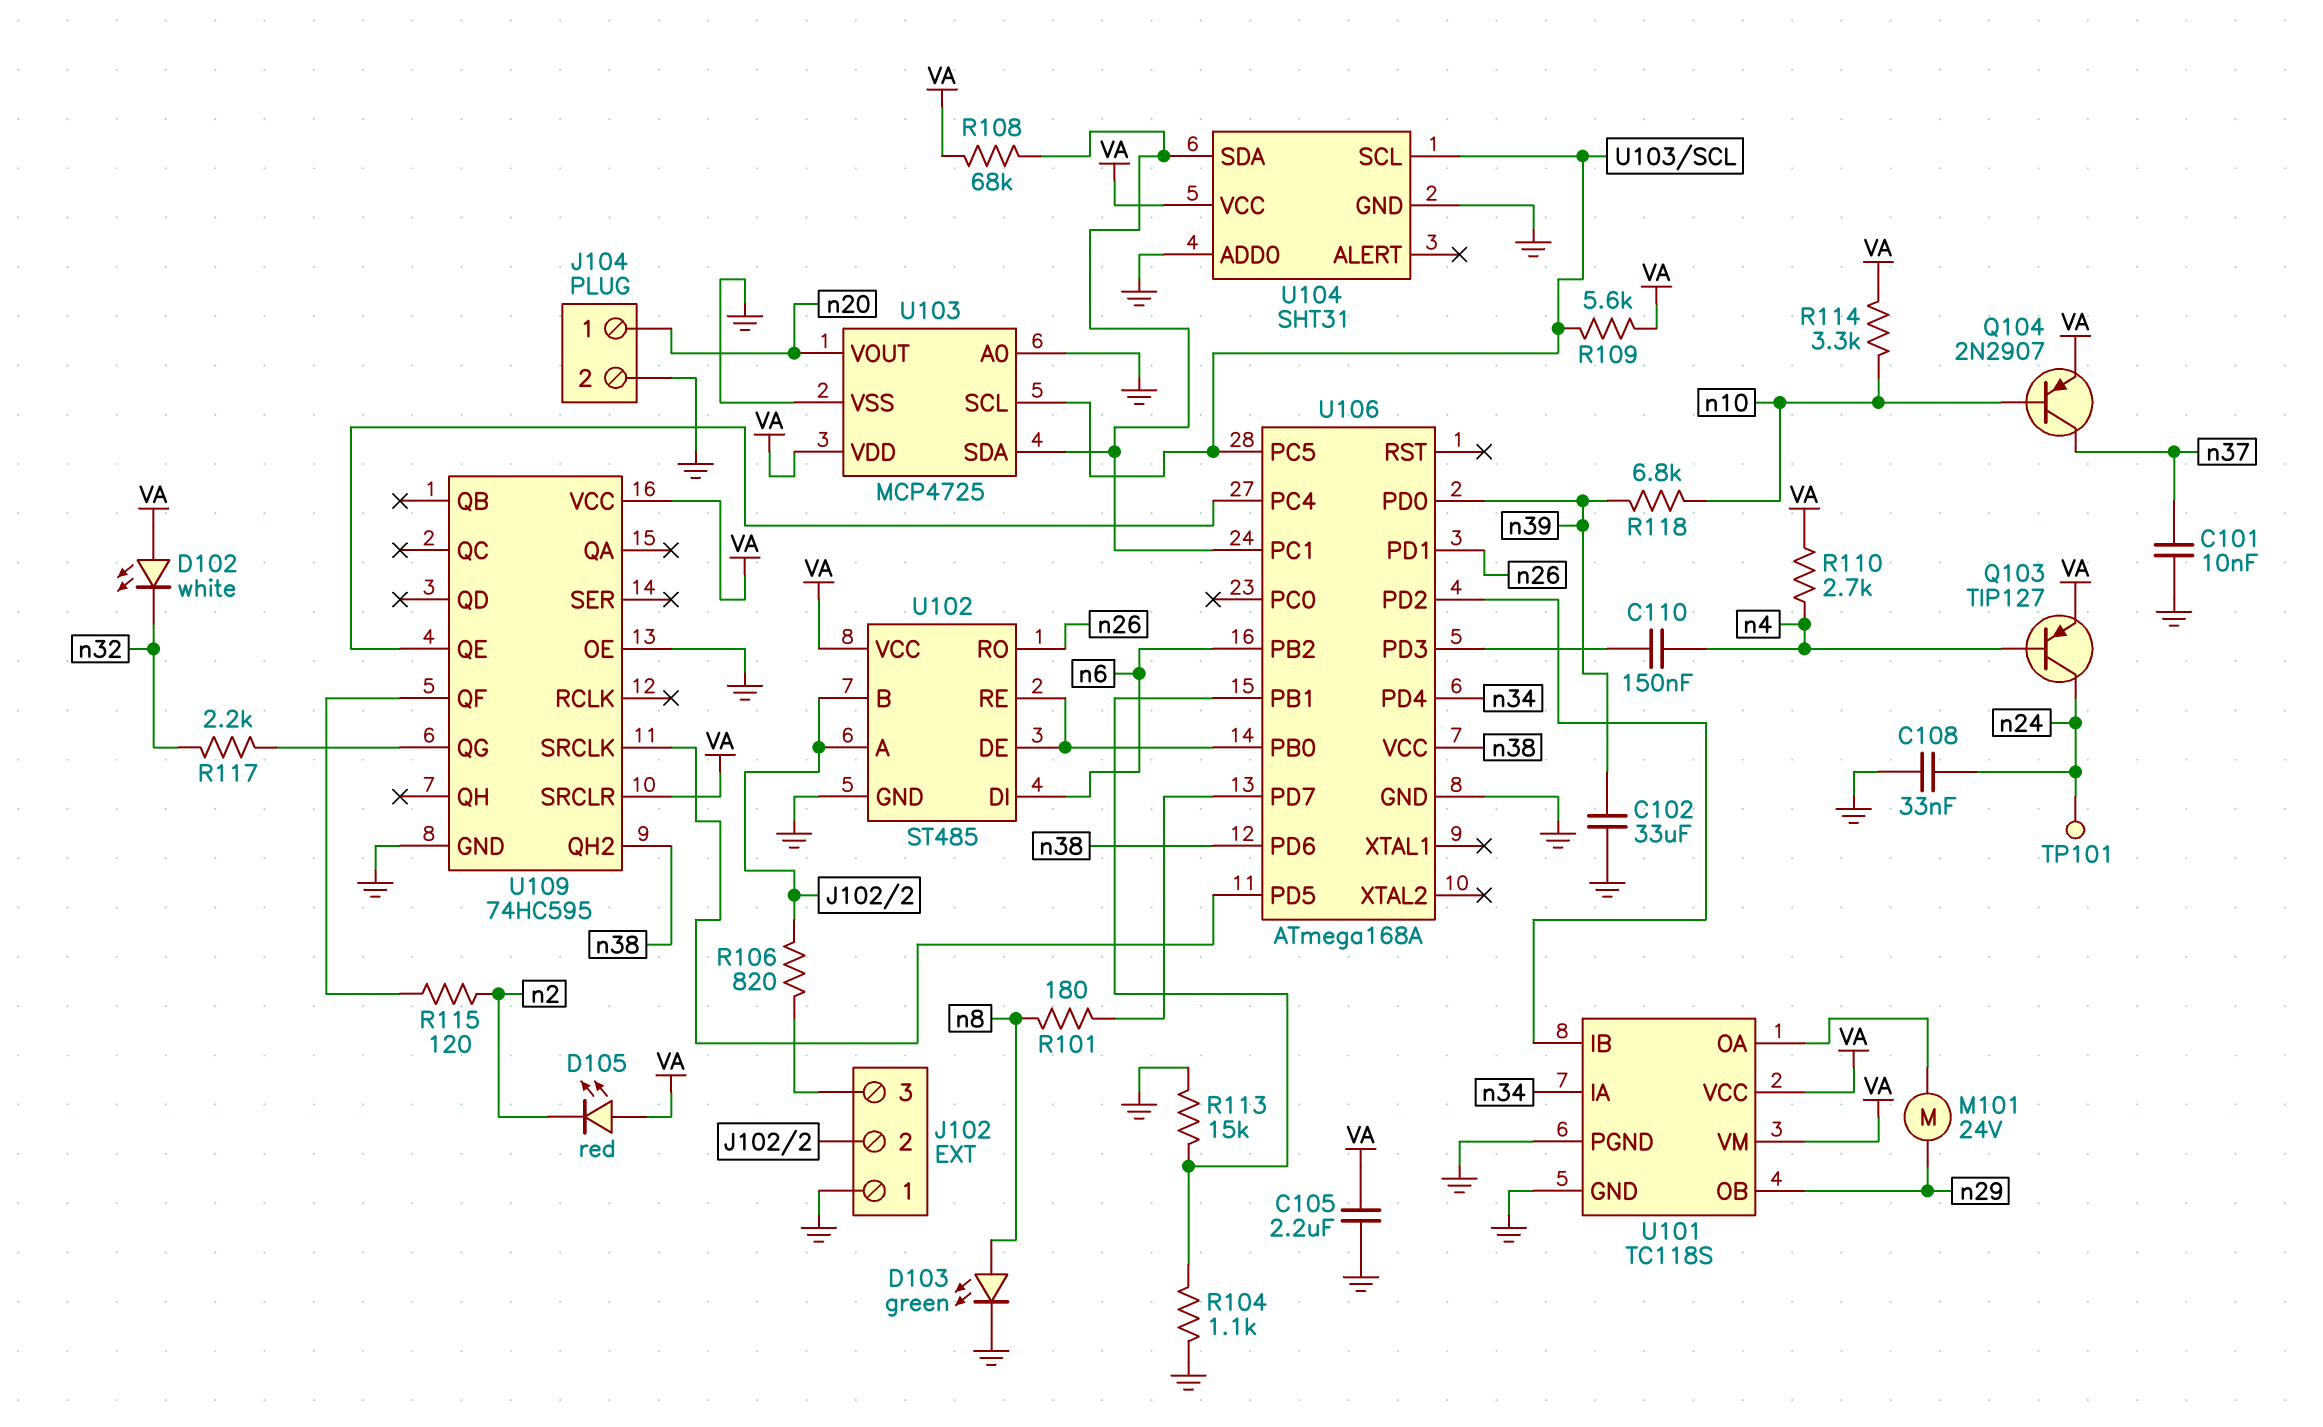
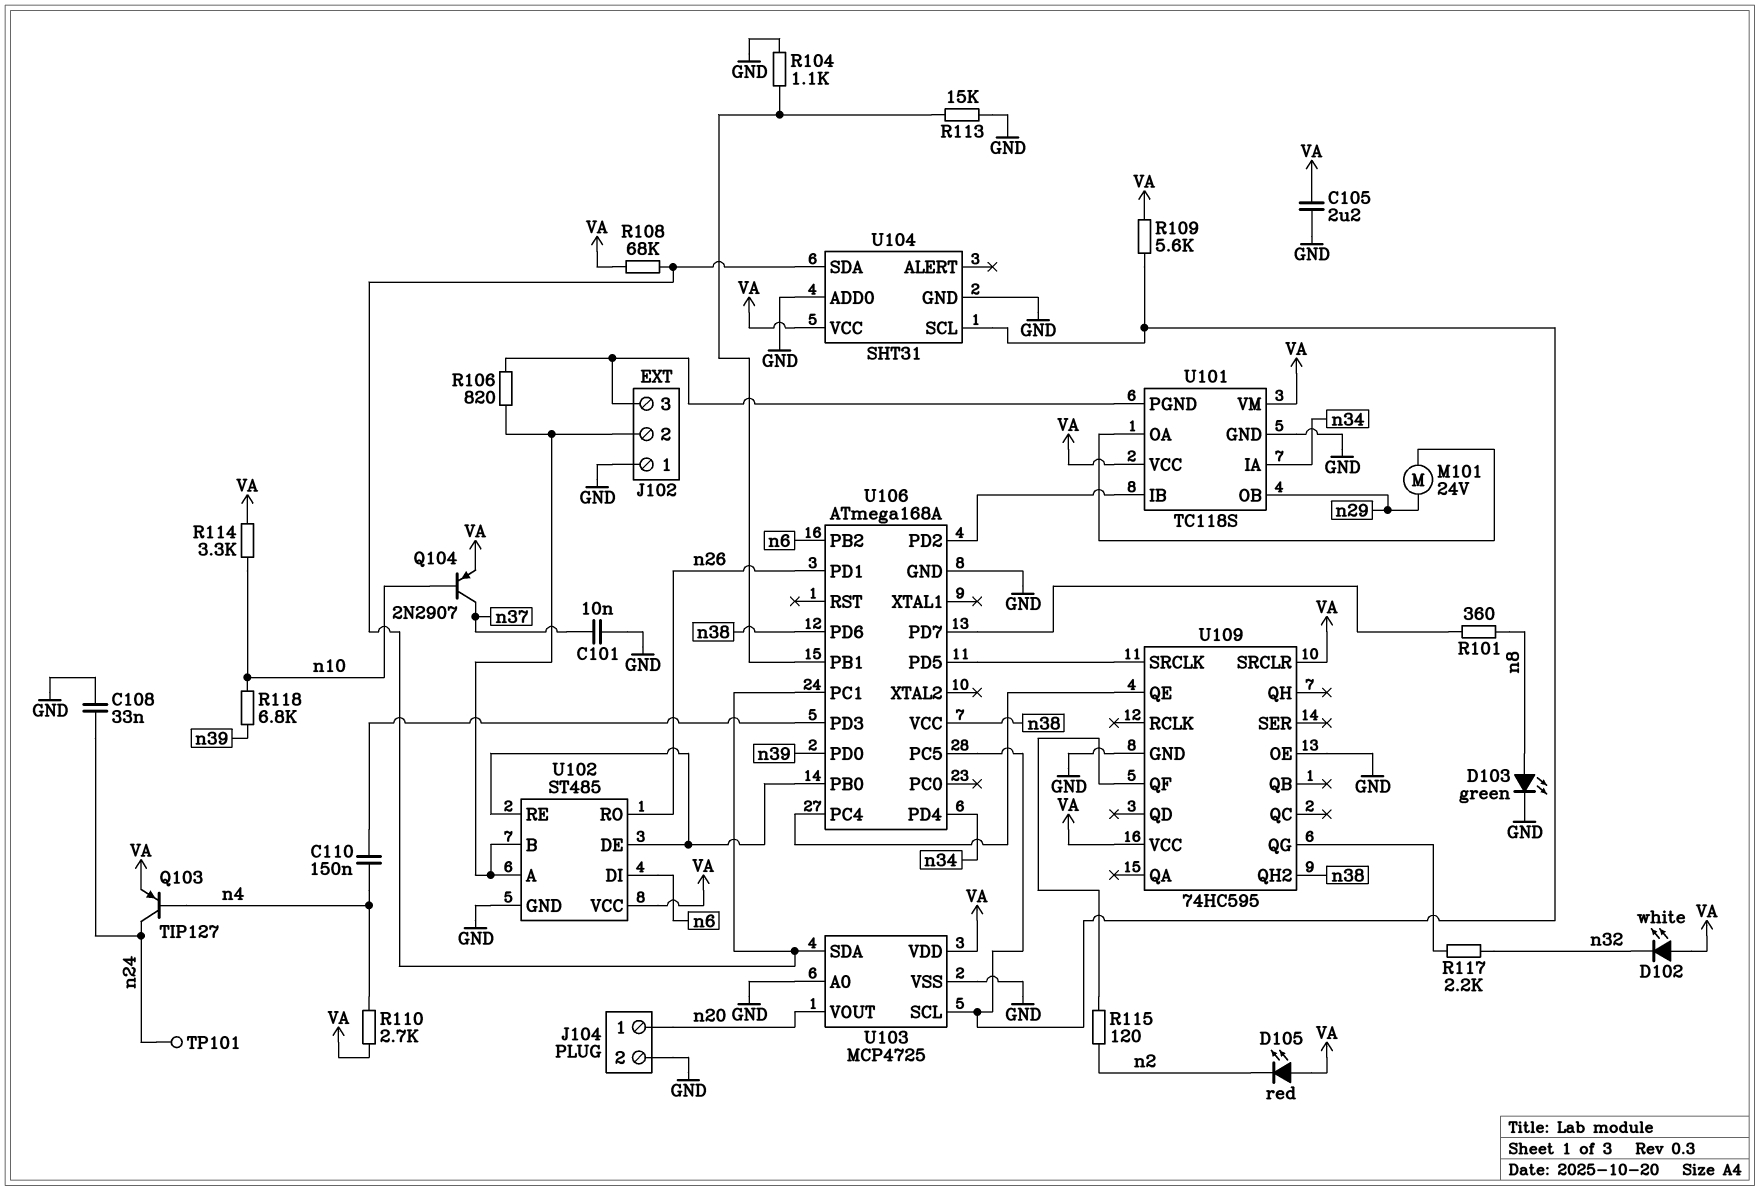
C102: 33uF (GND, n39) -> none
R101: 180 (U106/PD7, n8) -> 360 (U106/PD7, n8)
U101 pin PGND: GND -> J102/3

